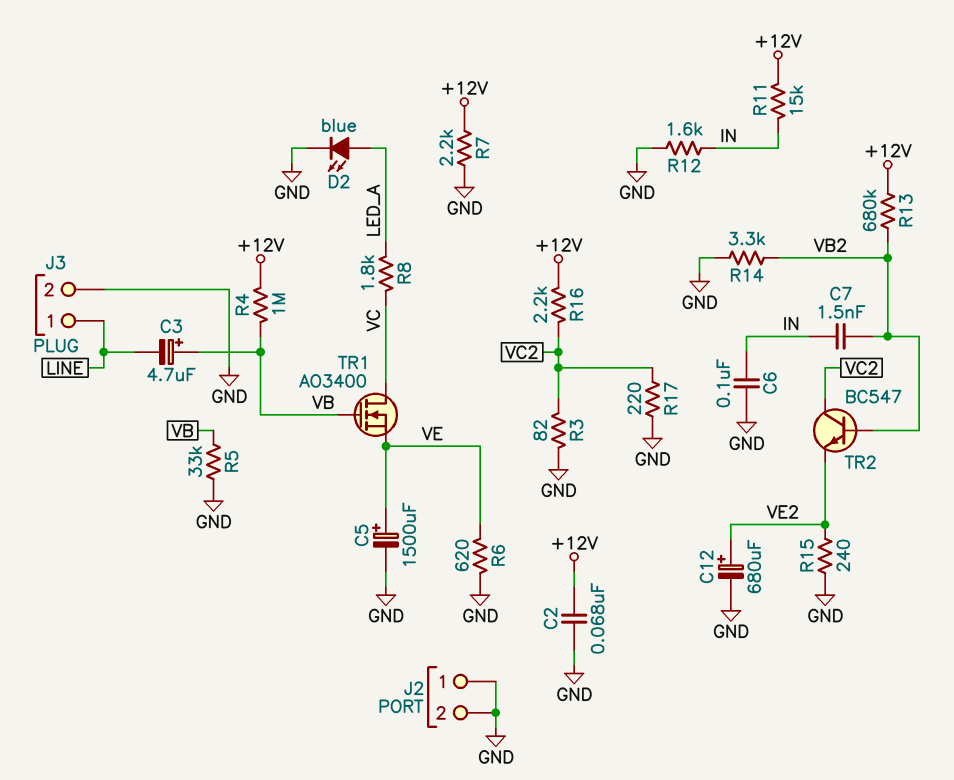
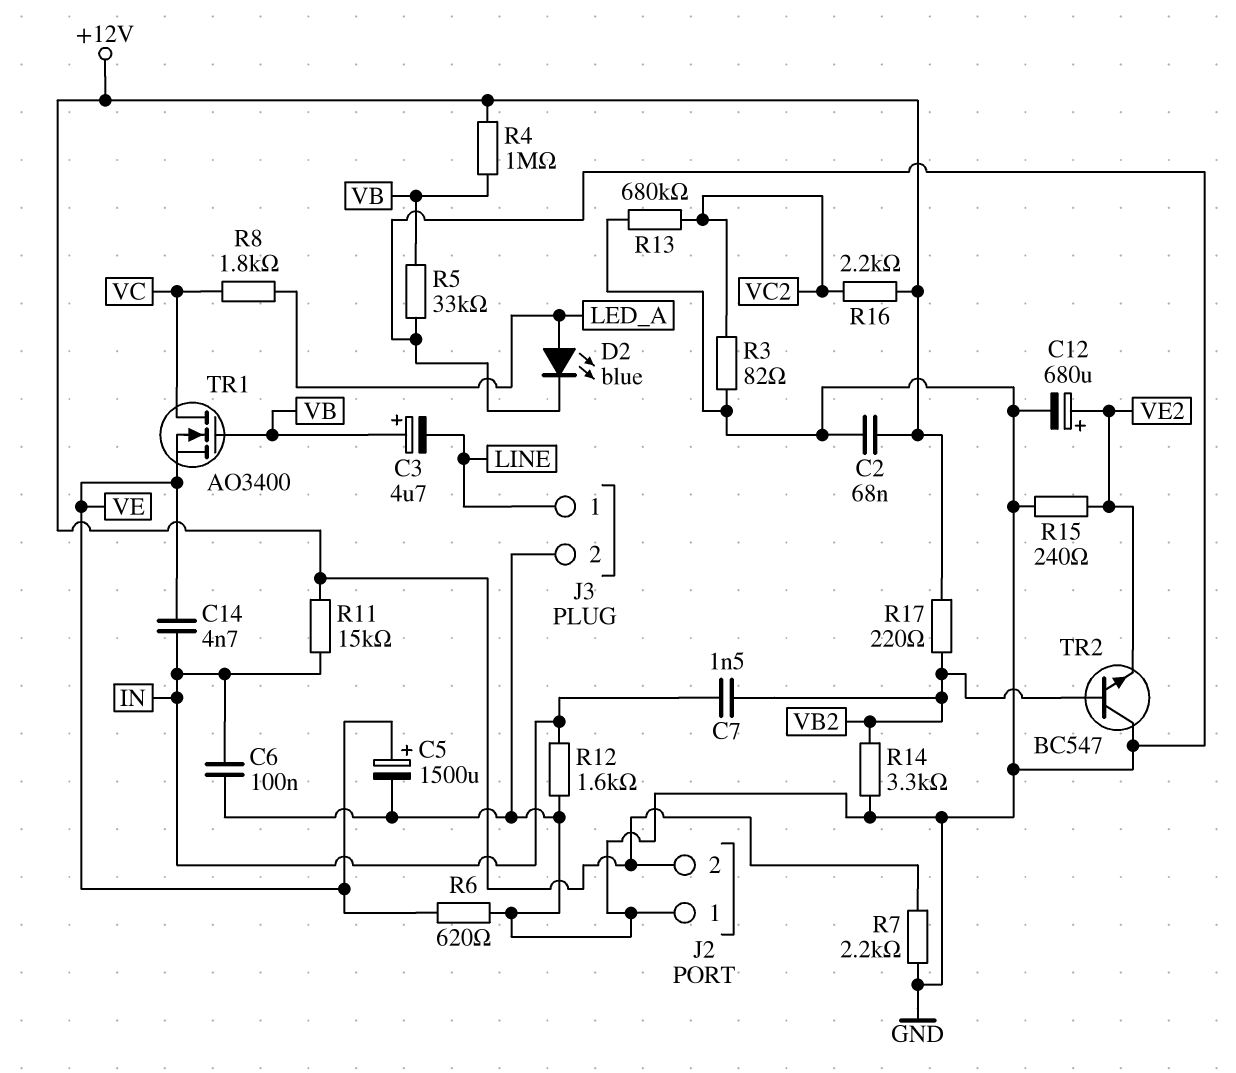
C14: none -> 4.7nF (IN, VE)
J2 pin 2: GND -> +12V
R13: 680k (+12V, VB2) -> 680k (GND, VC2)
R17: 220 (GND, VC2) -> 220 (+12V, VB2)
TR2: NPN BC547 (B VB2, C VC2, E VE2) -> NPN BC547 (B VB2, C GND, E VE2)

